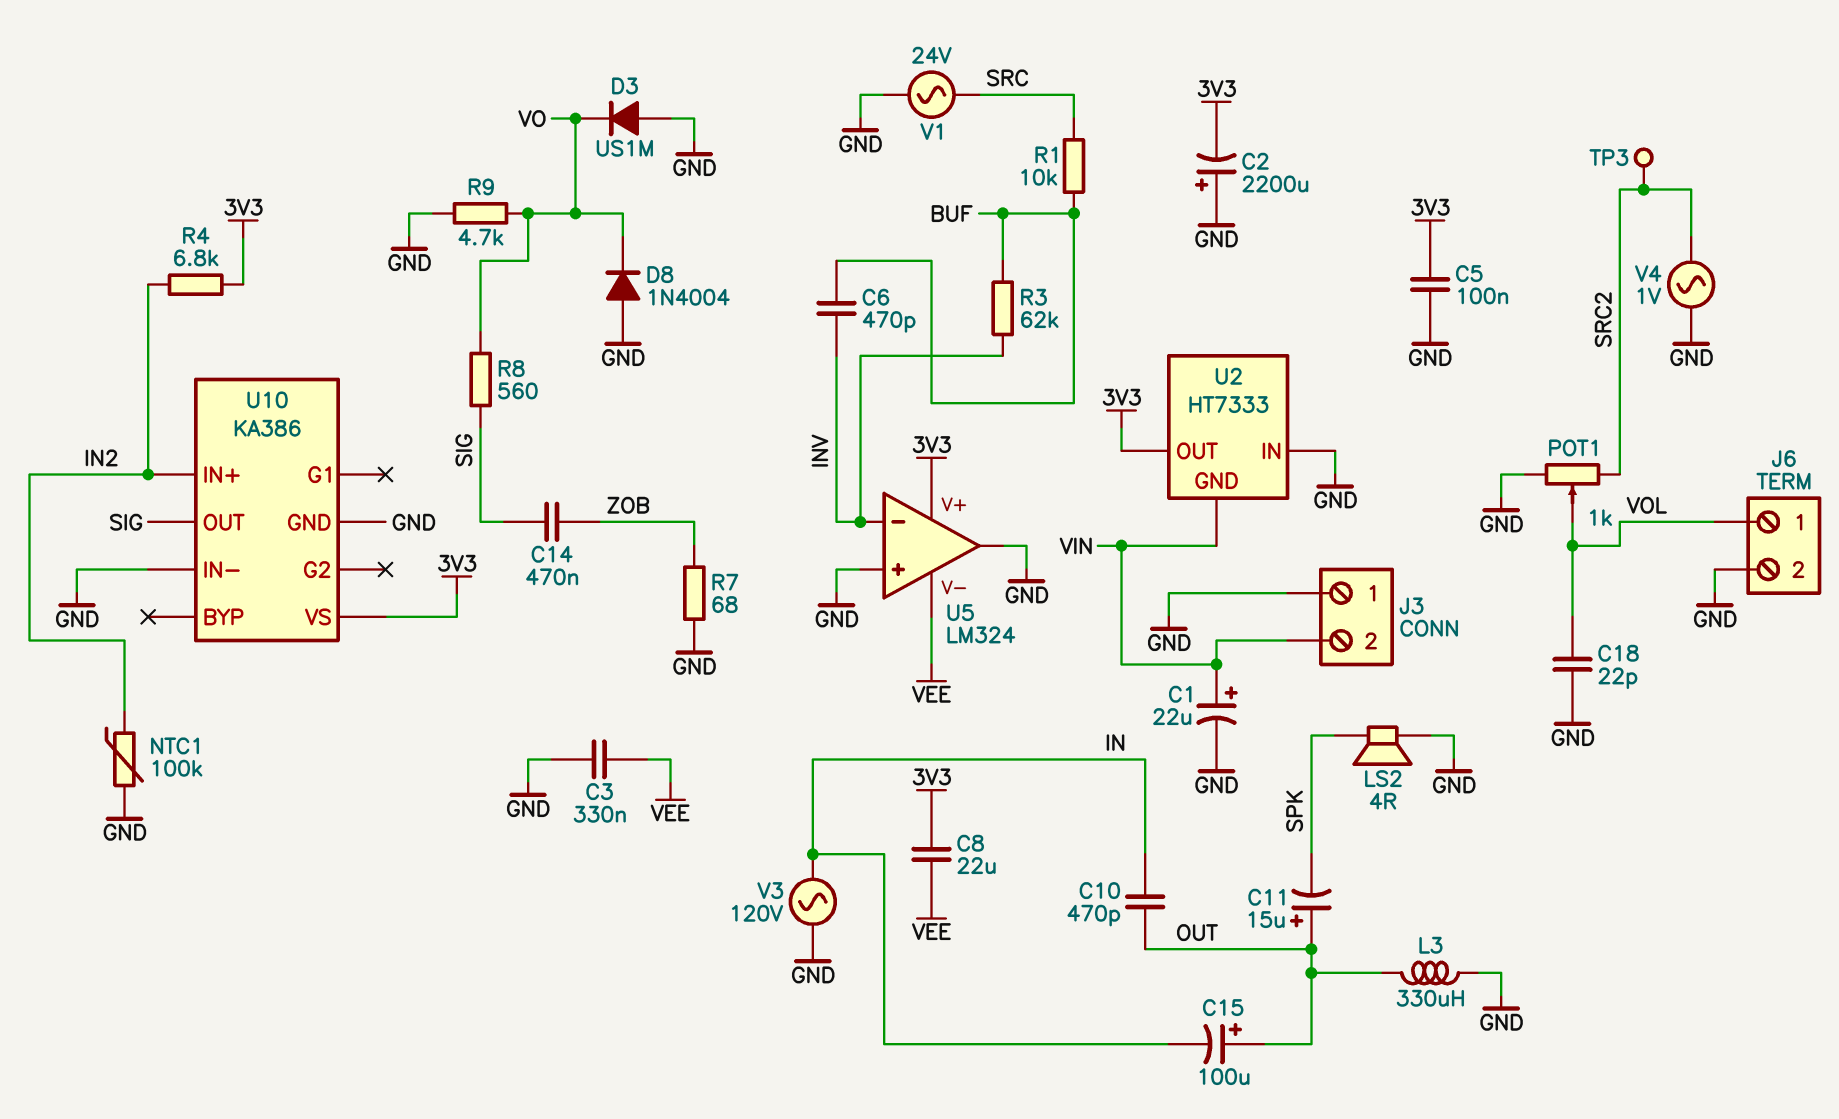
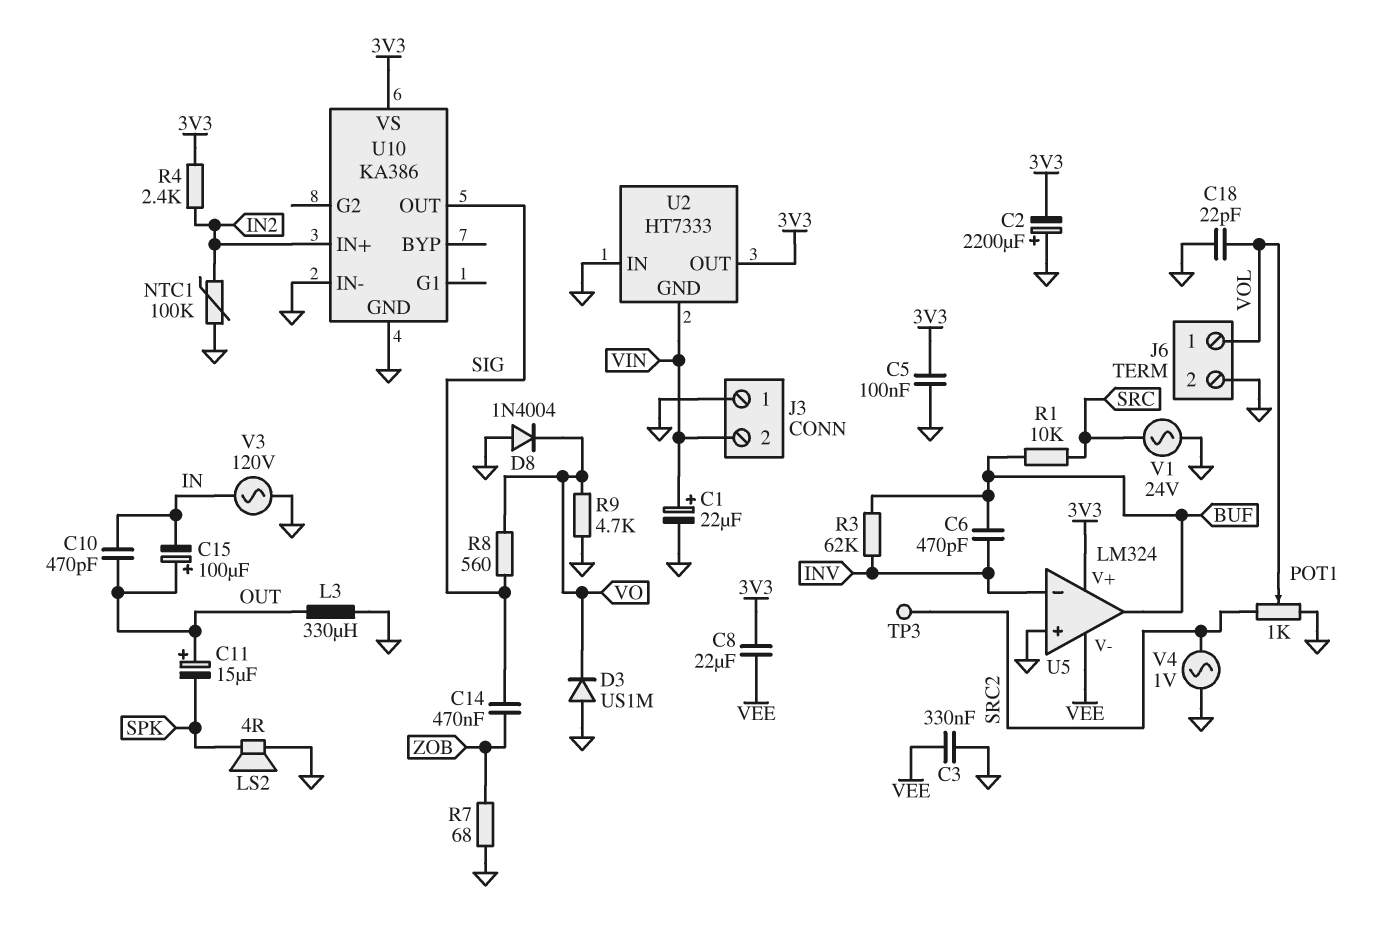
R4: 6.8k (3V3, IN2) -> 2.4k (3V3, IN2)
U5 pin out: GND -> BUF

